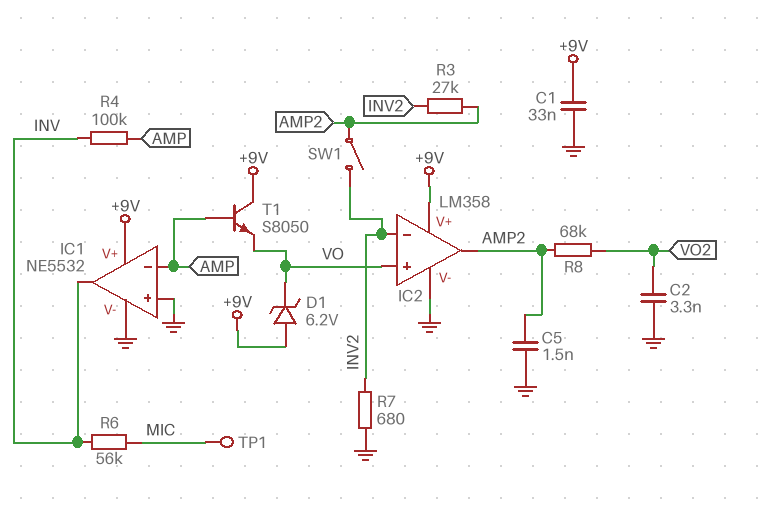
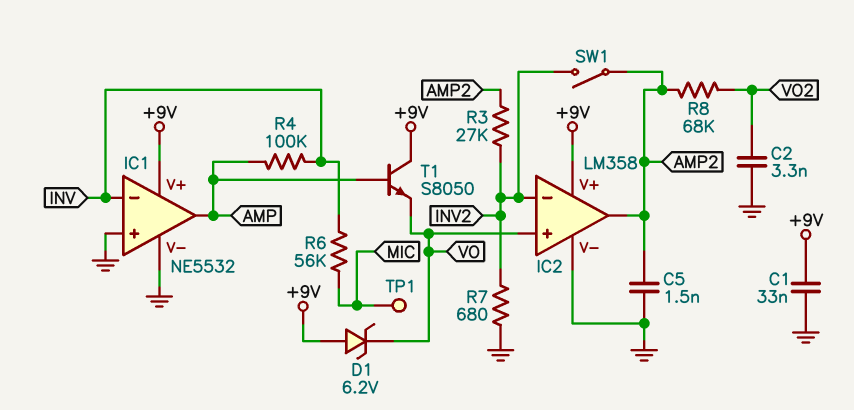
IC1 pin in-: AMP -> INV
IC1 pin out: INV -> AMP

